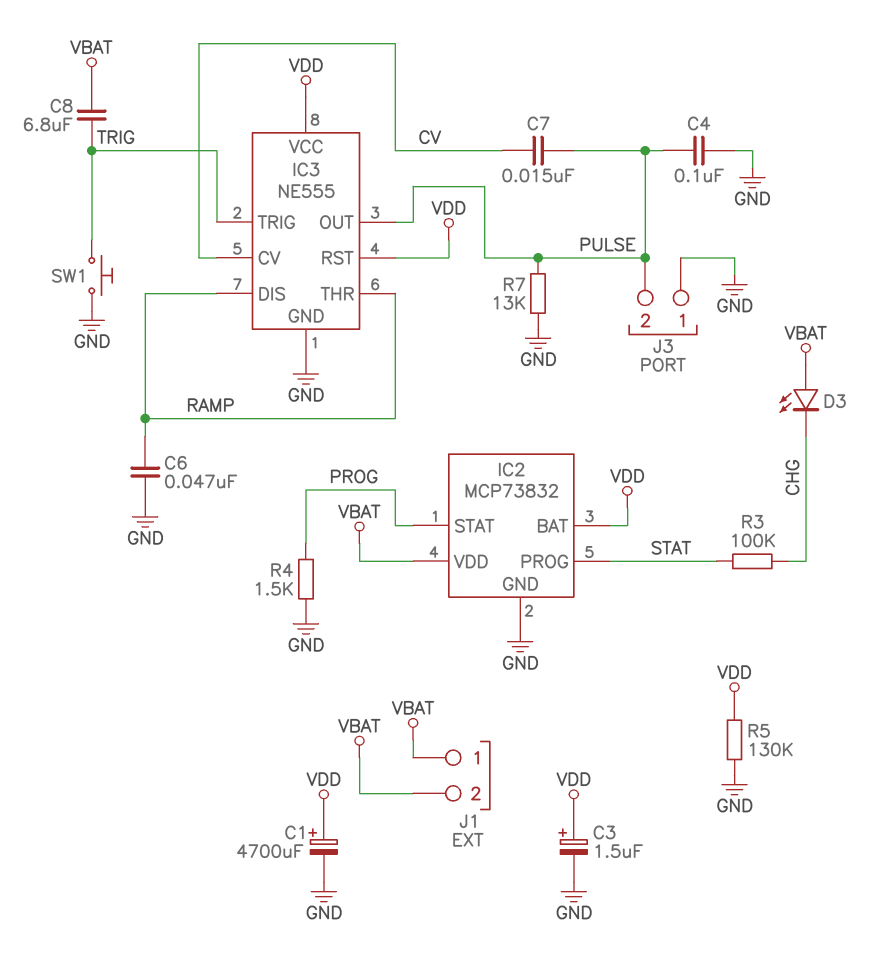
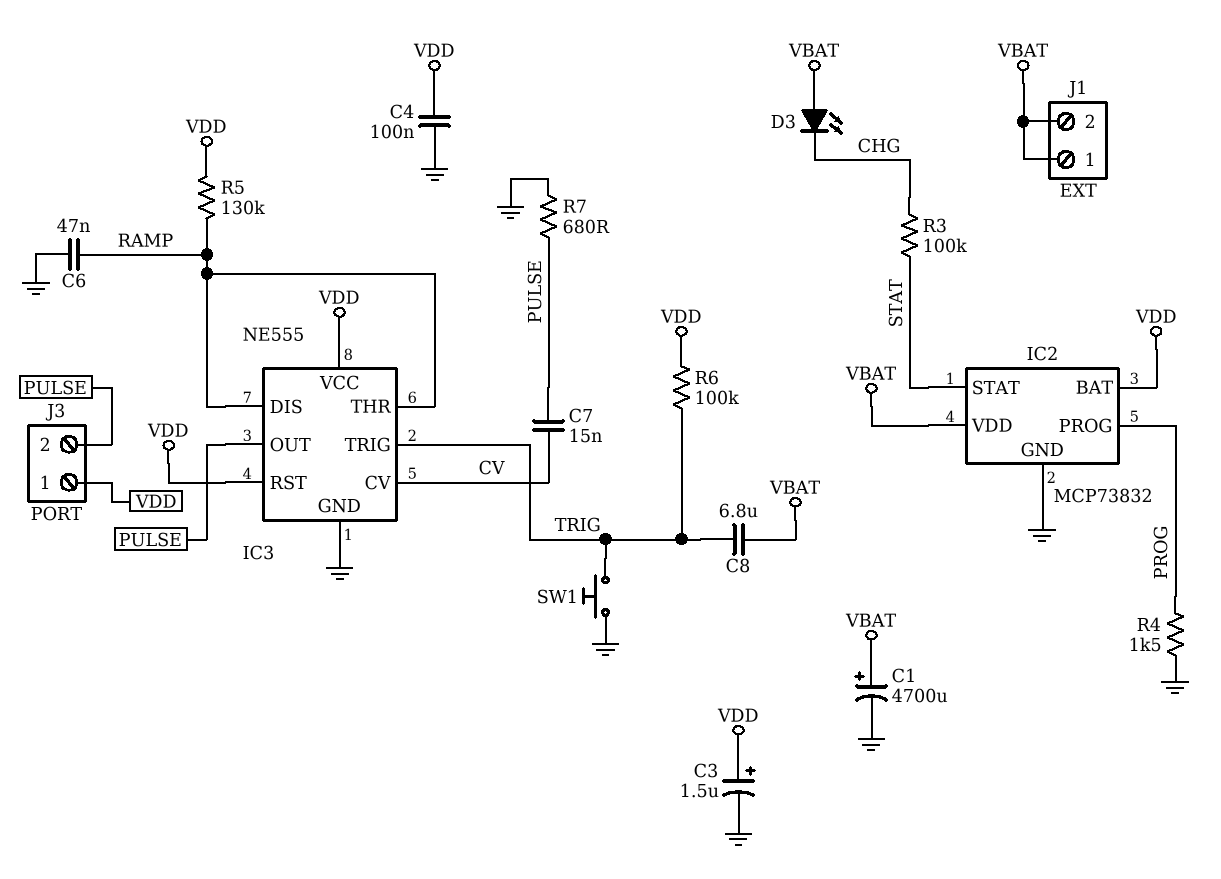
C1: 4700uF (plus VDD, minus GND) -> 4700uF (plus VBAT, minus GND)
C4: 100nF (GND, PULSE) -> 100nF (GND, VDD)
IC2 pin PROG: STAT -> PROG
IC2 pin STAT: PROG -> STAT
J3 pin 1: GND -> VDD
R5: 130k (GND, VDD) -> 130k (RAMP, VDD)
R6: none -> 100k (TRIG, VDD)
R7: 13k (GND, PULSE) -> 680 (GND, PULSE)

